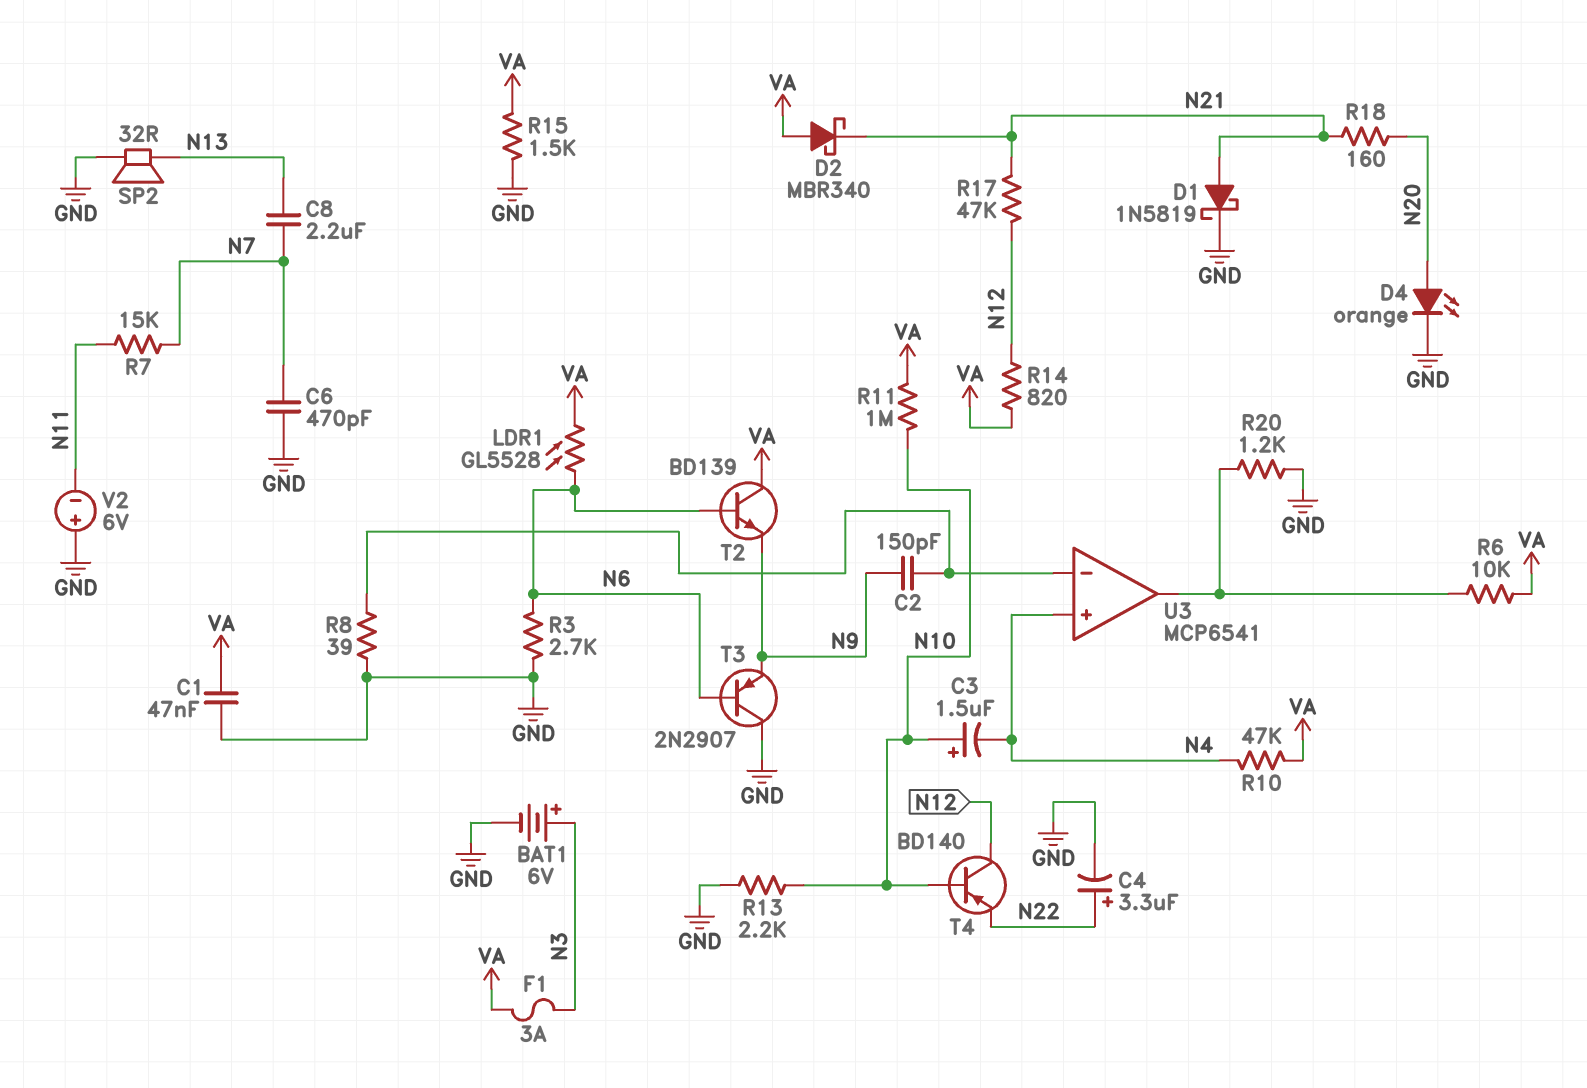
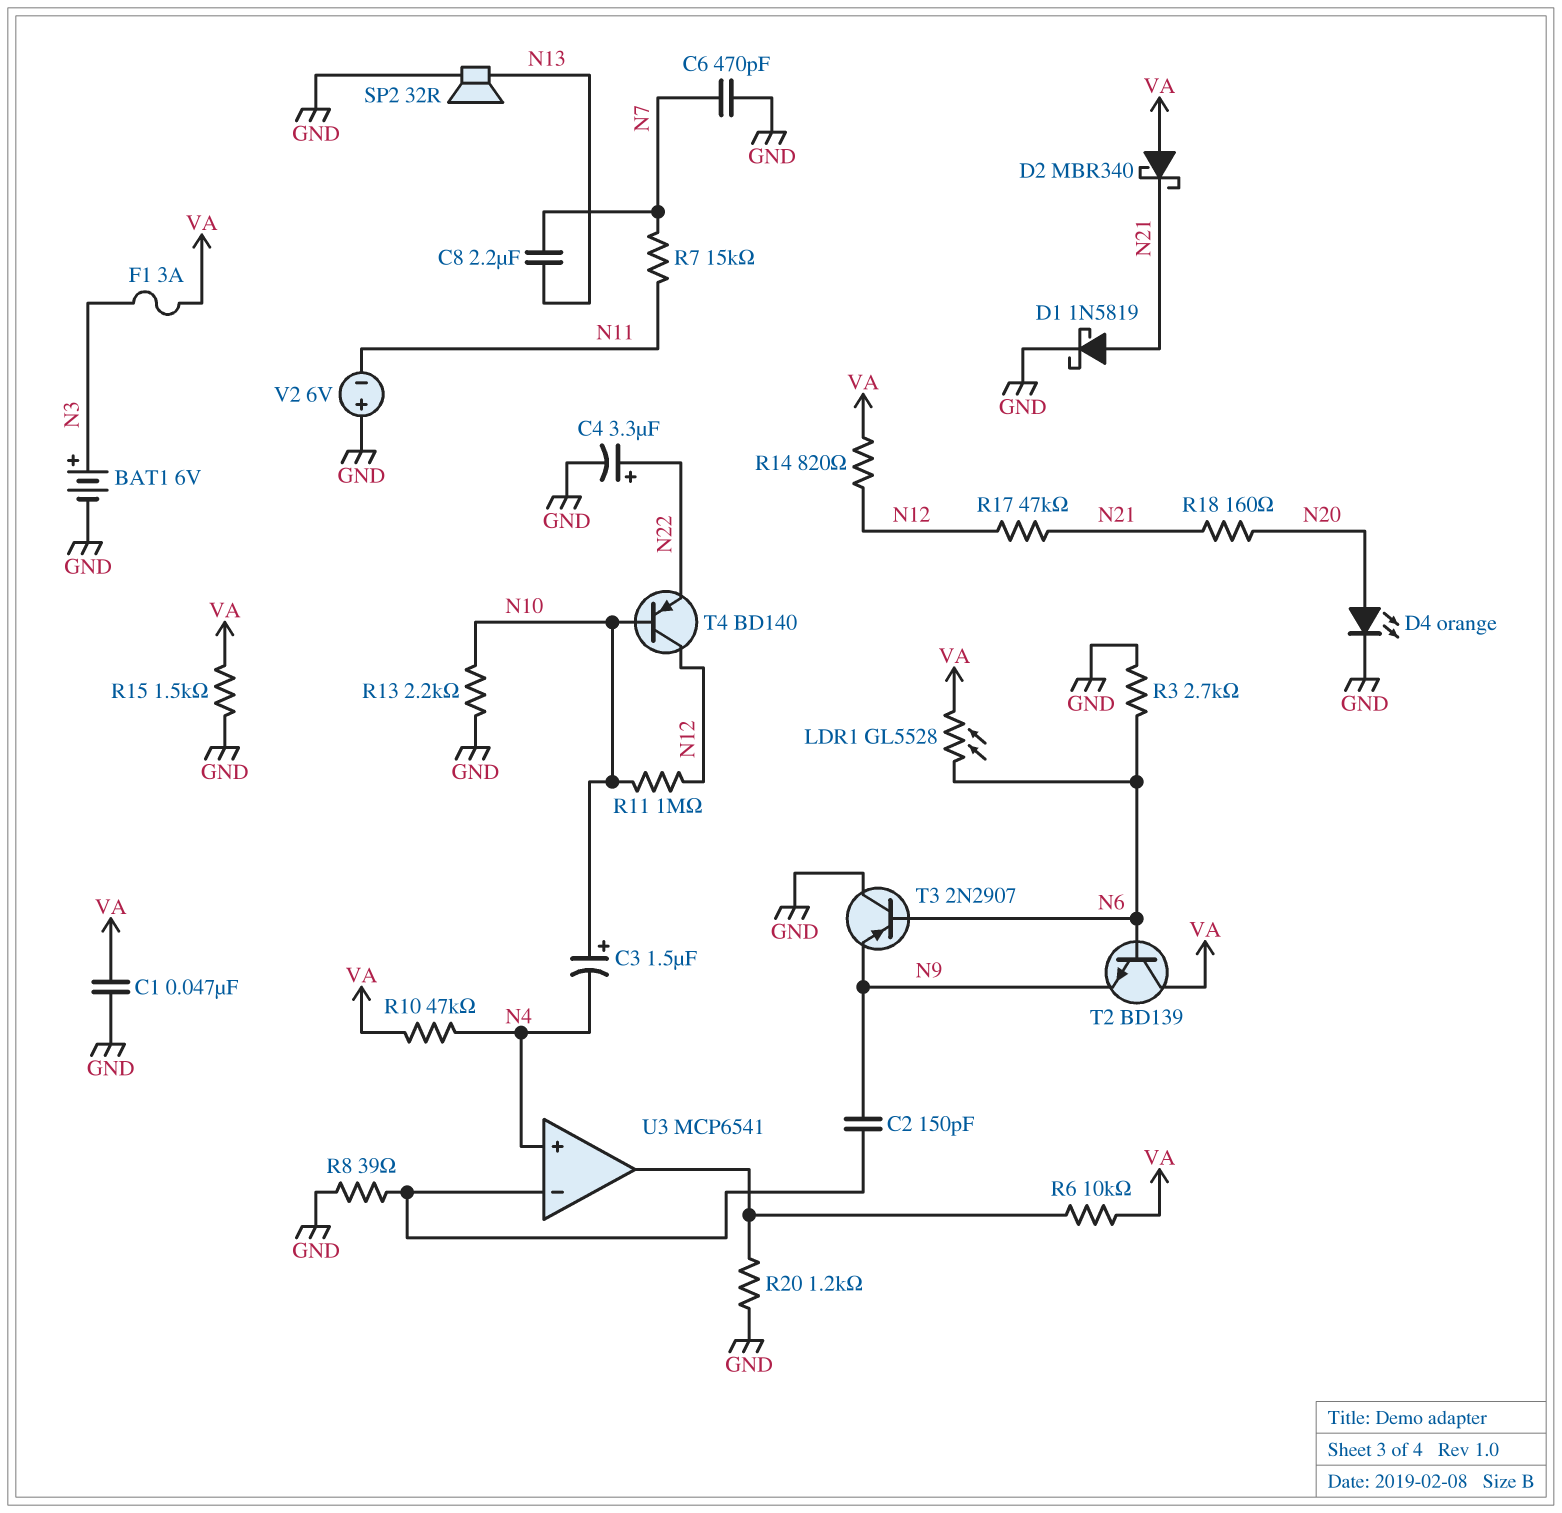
R11: 1M (N10, VA) -> 1M (N10, N12)

